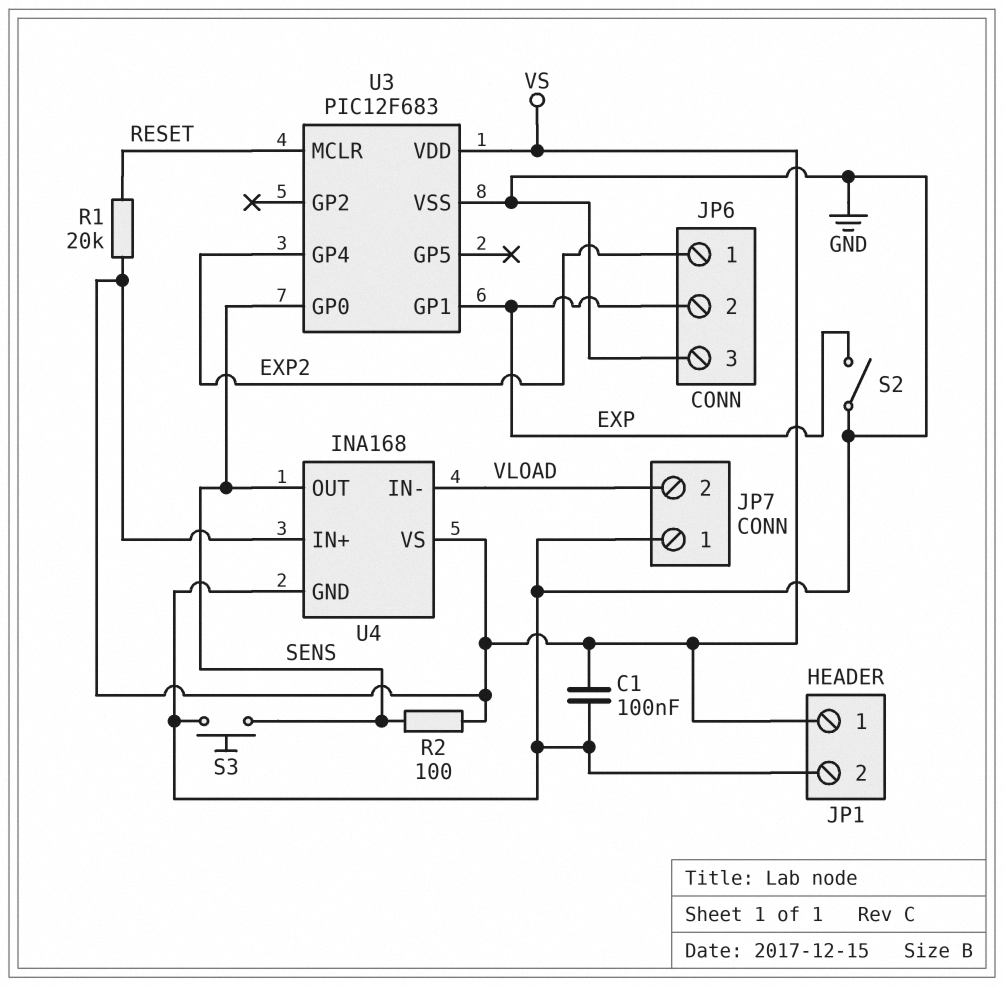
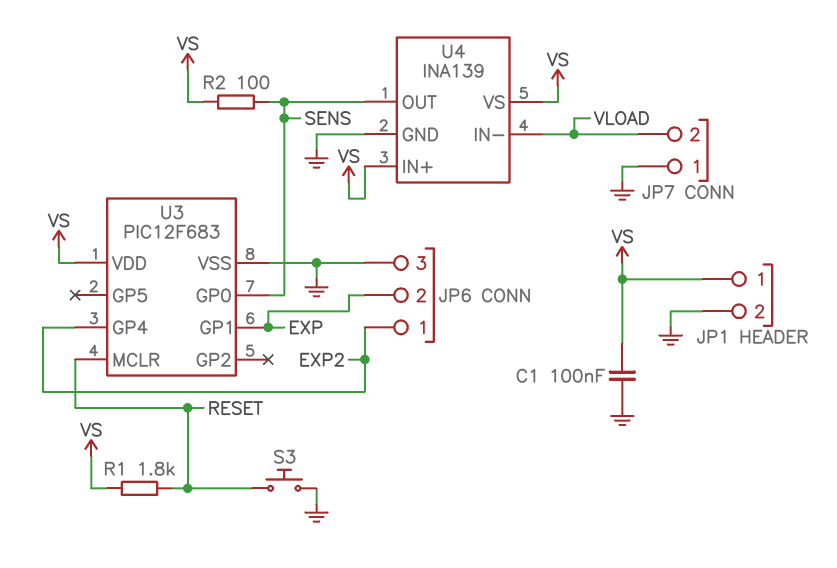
R1: 20k (RESET, VS) -> 1.8k (RESET, VS)
S2: switch (EXP, GND) -> none
S3: button (GND, SENS) -> button (GND, RESET)
U4: INA168 -> INA139

